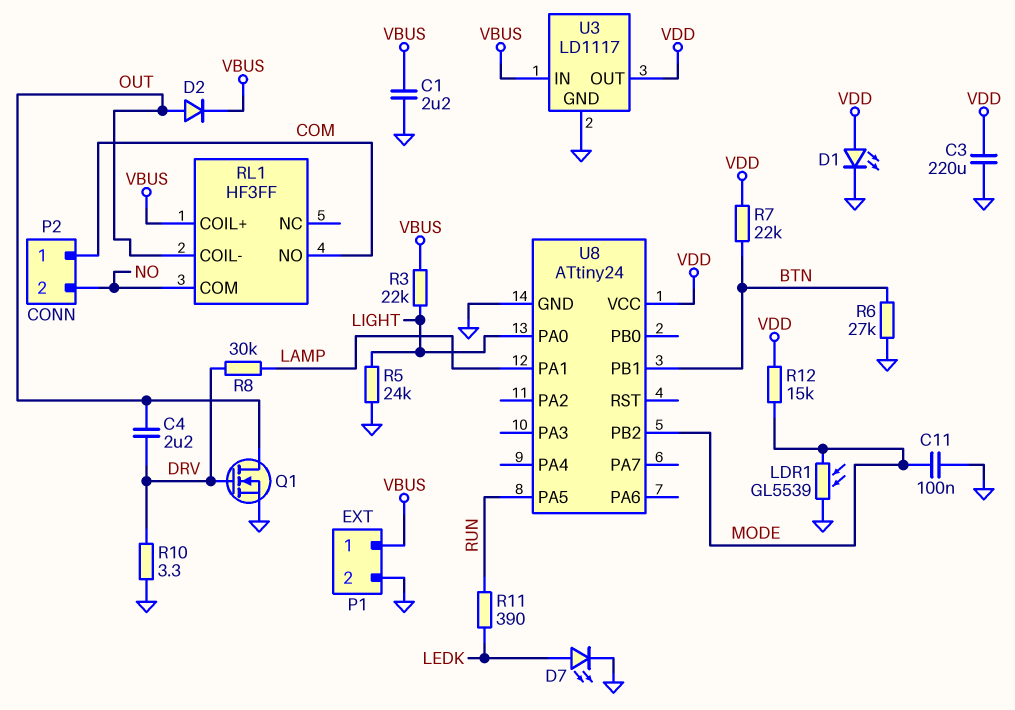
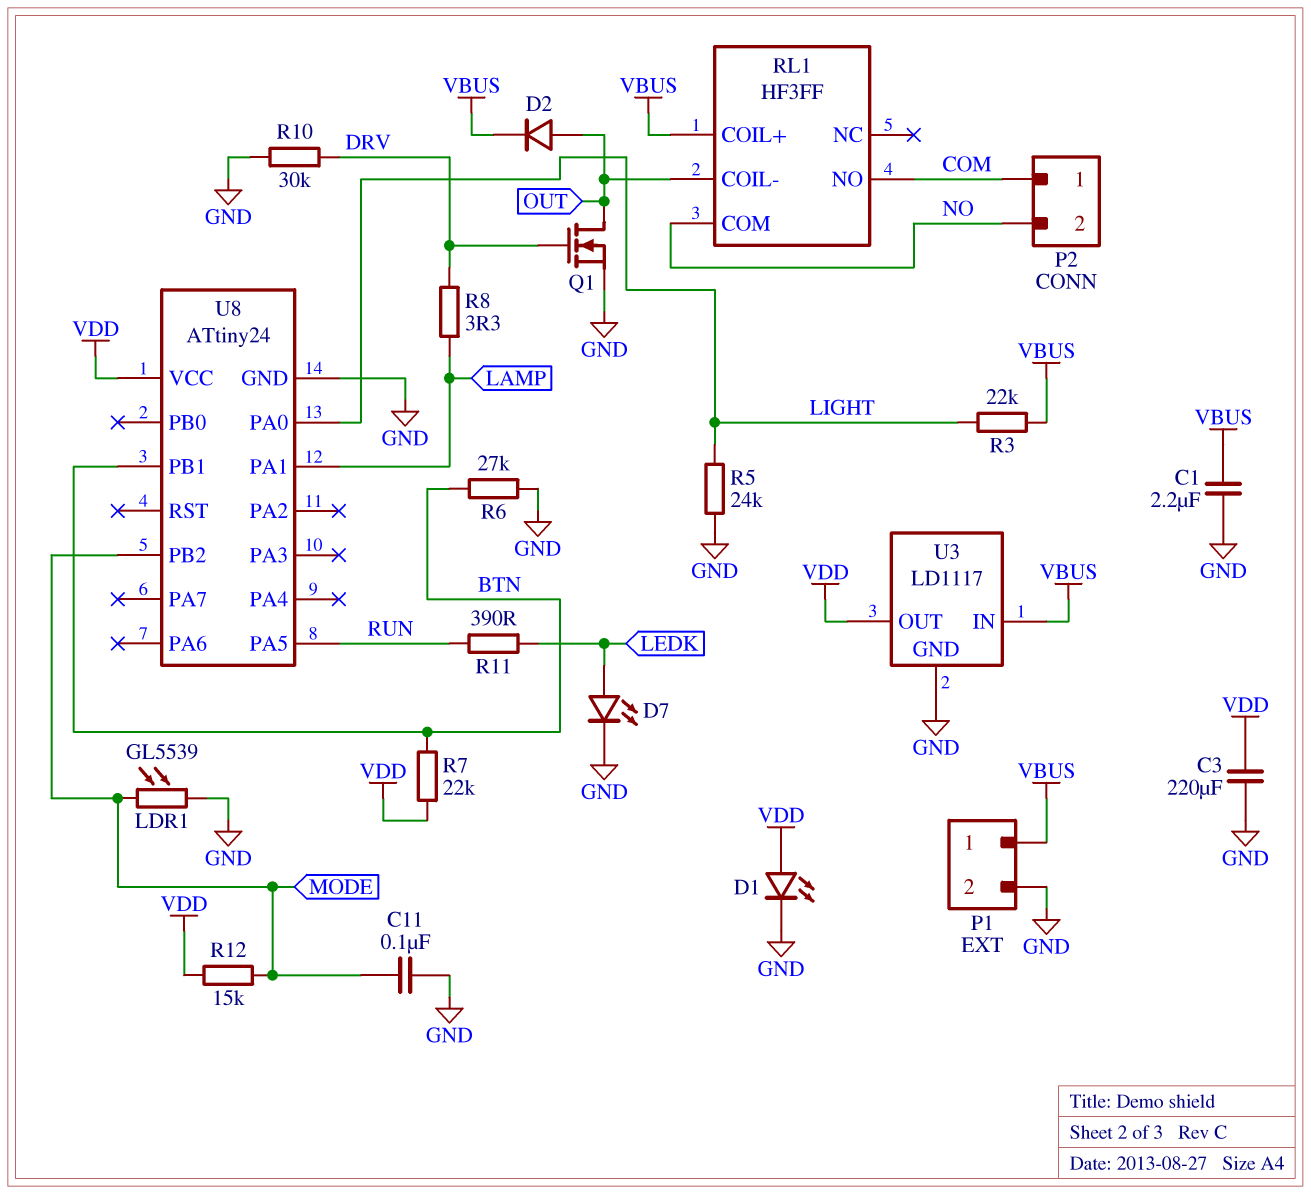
C4: 2.2uF (DRV, OUT) -> none
R8: 30k (DRV, LAMP) -> 3.3 (DRV, LAMP)
R10: 3.3 (DRV, GND) -> 30k (DRV, GND)

